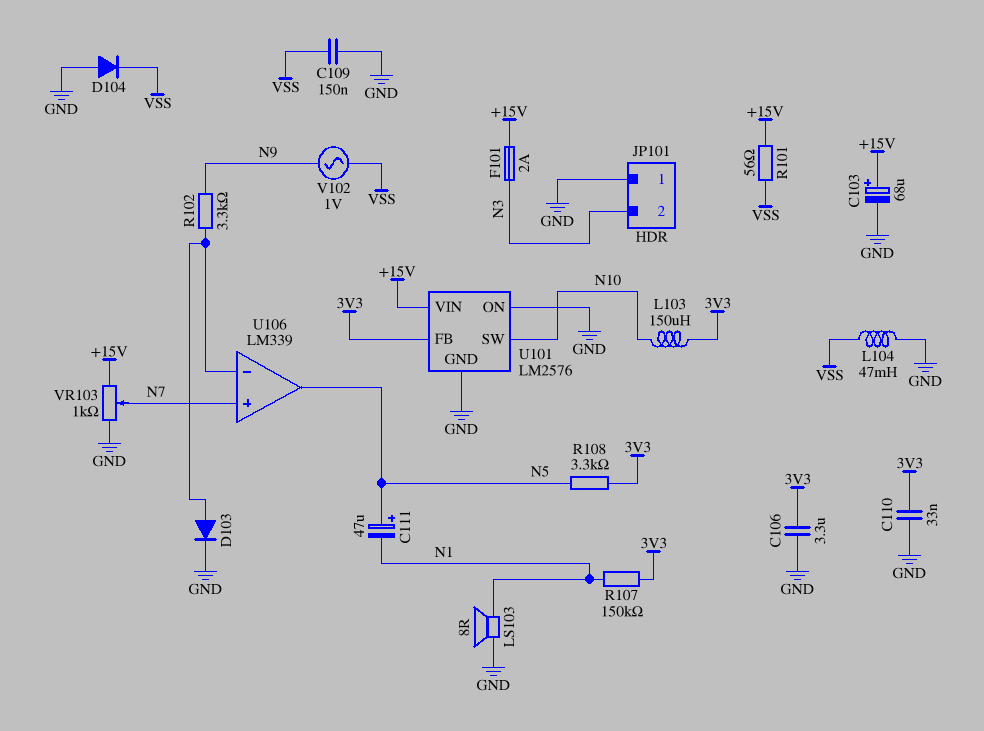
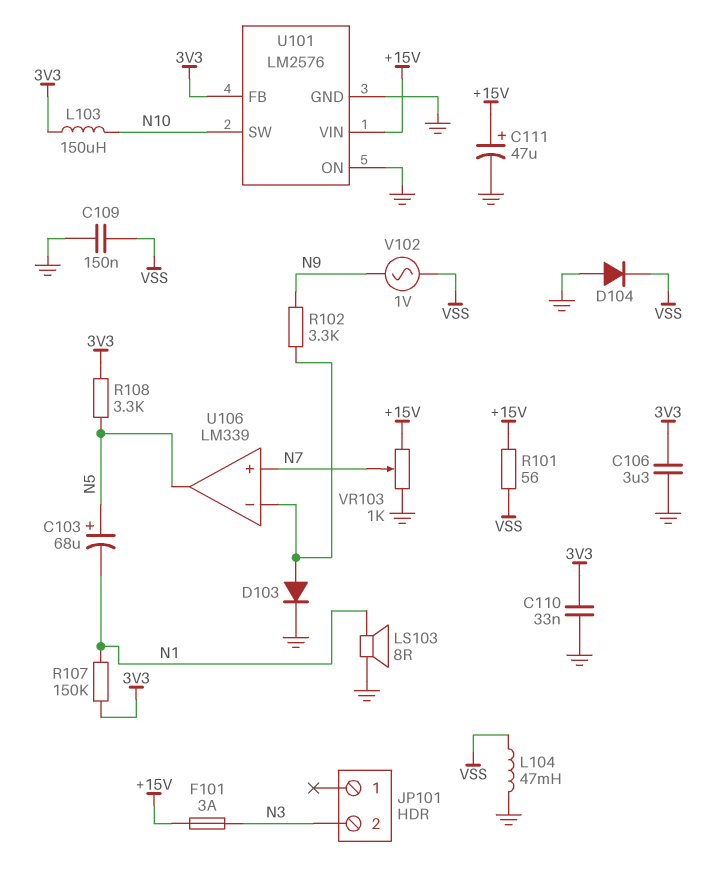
C103: 68uF (plus +15V, minus GND) -> 68uF (plus N5, minus N1)
C111: 47uF (plus N5, minus N1) -> 47uF (plus +15V, minus GND)
F101: 2A (+15V, N3) -> 3A (+15V, N3)
JP101 pin 1: GND -> none

